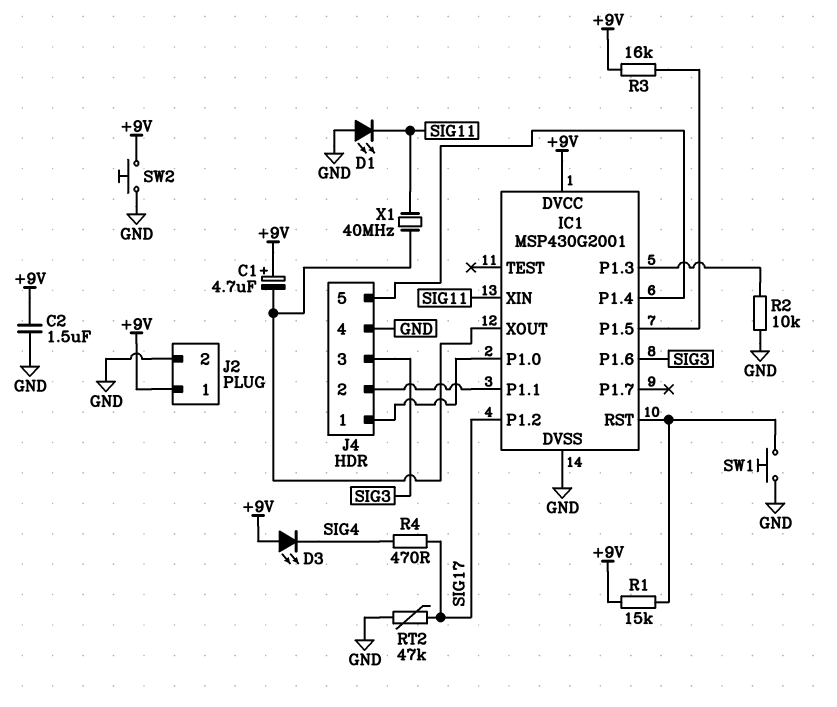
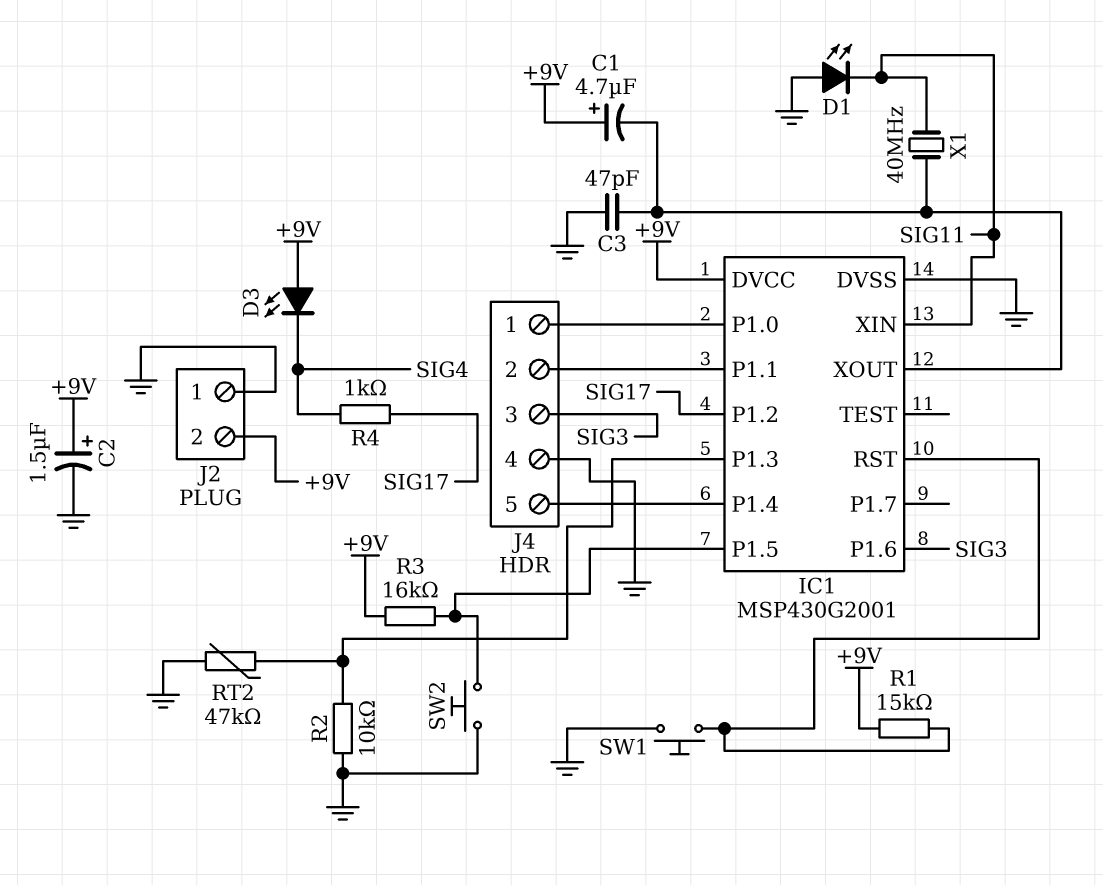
C2: 1.5uF (+9V, GND) -> 1.5uF (plus +9V, minus GND)
C3: none -> 47pF (GND, IC1/XOUT)
J2 pin 1: +9V -> GND
J2 pin 2: GND -> +9V
R4: 470 (SIG4, SIG17) -> 1k (SIG4, SIG17)
RT2: 47k (GND, SIG17) -> 47k (GND, IC1/P1.3)
SW2: button (+9V, GND) -> button (GND, IC1/P1.5)

